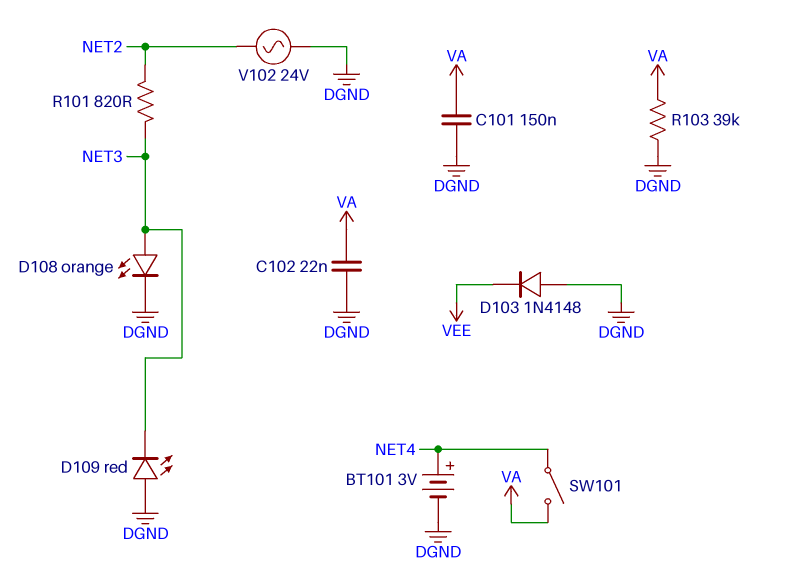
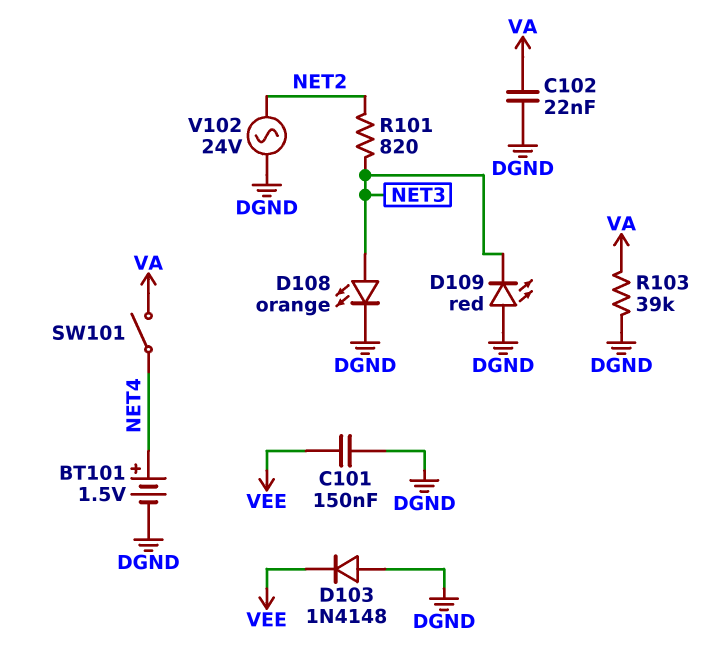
BT101: 3V (plus NET4, minus DGND) -> 1.5V (plus NET4, minus DGND)
C101: 150nF (DGND, VA) -> 150nF (DGND, VEE)

